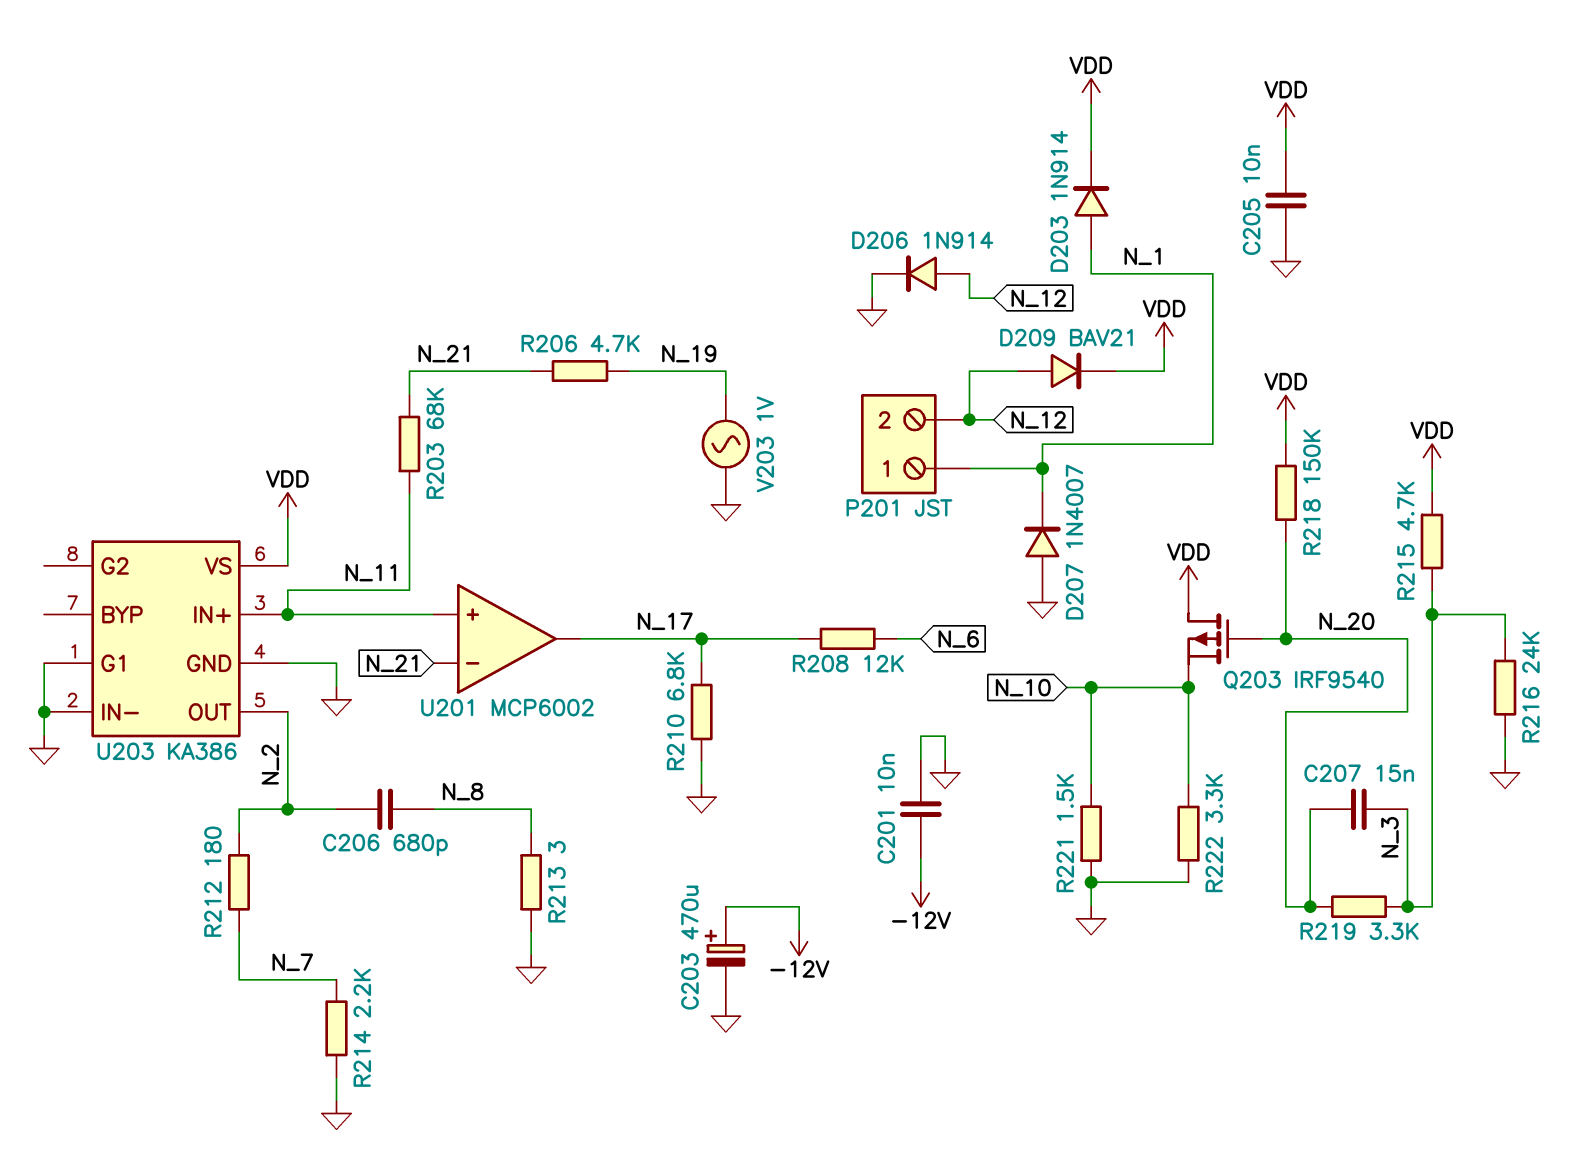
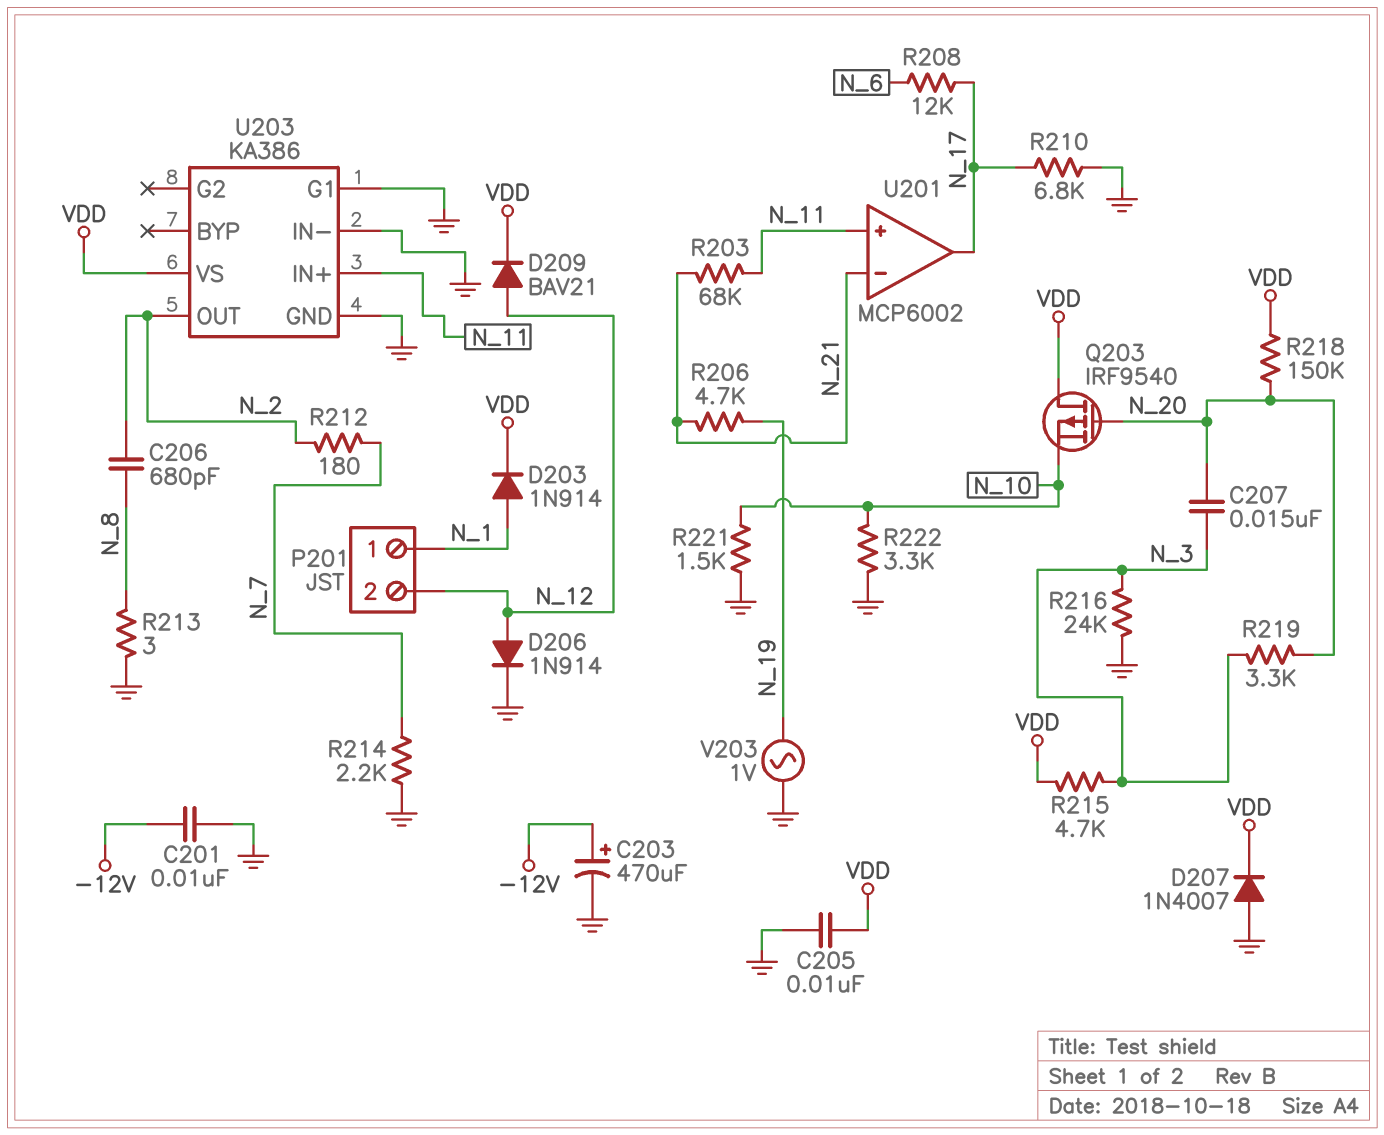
D207: diode 1N4007 (A GND, K N_1) -> diode 1N4007 (A GND, K VDD)

